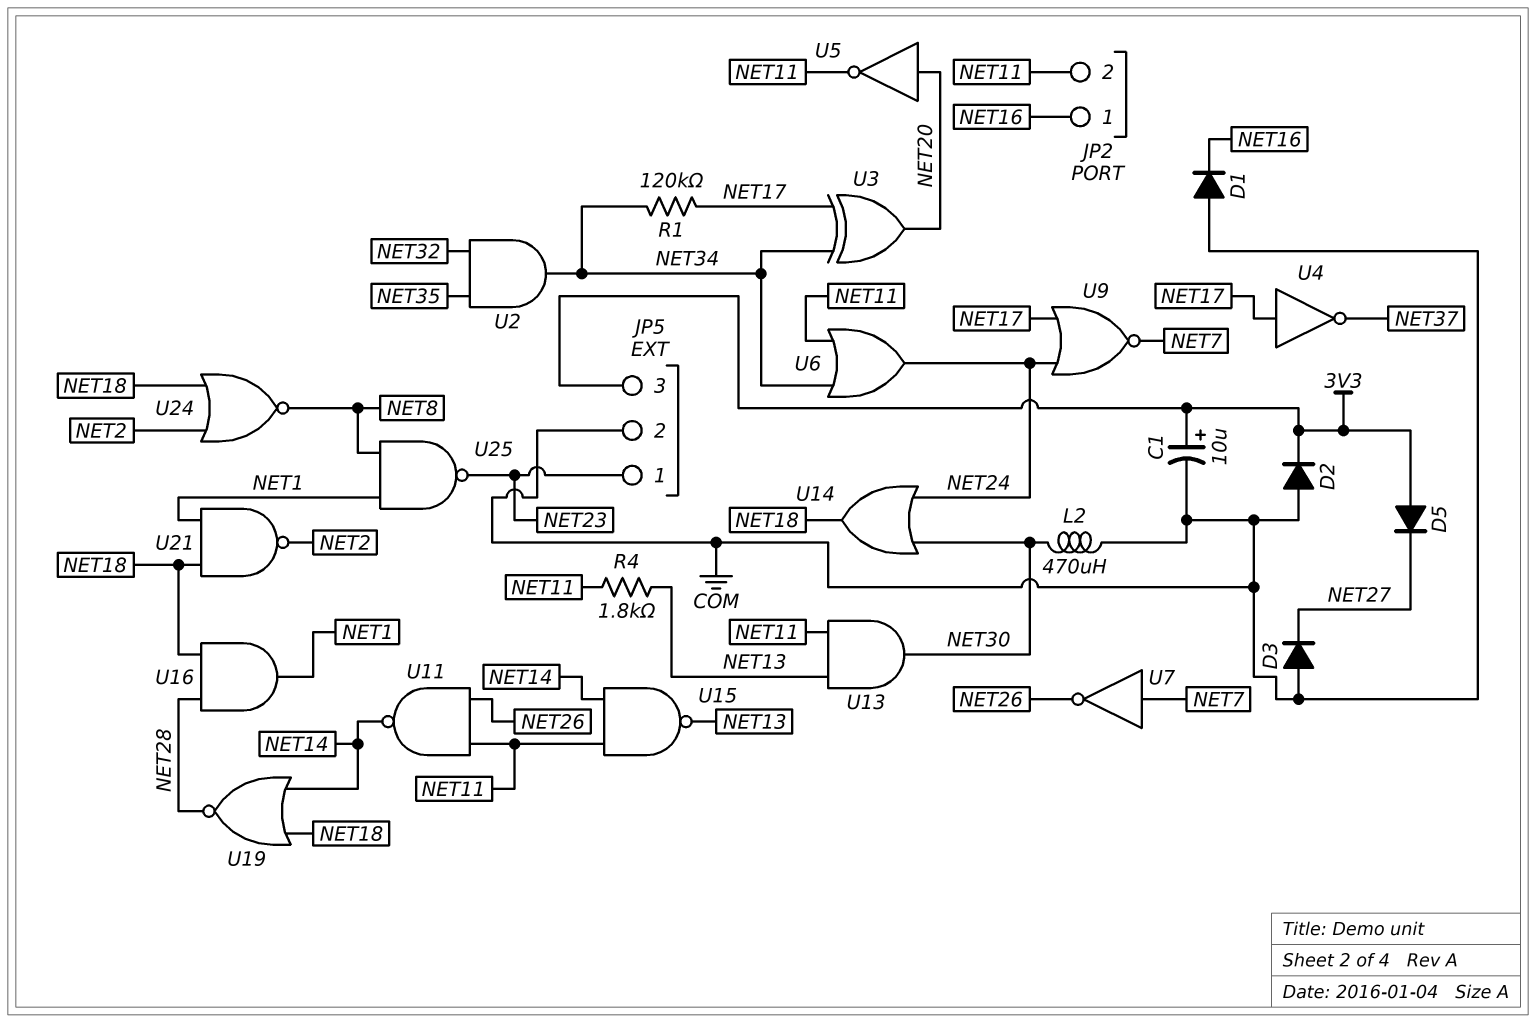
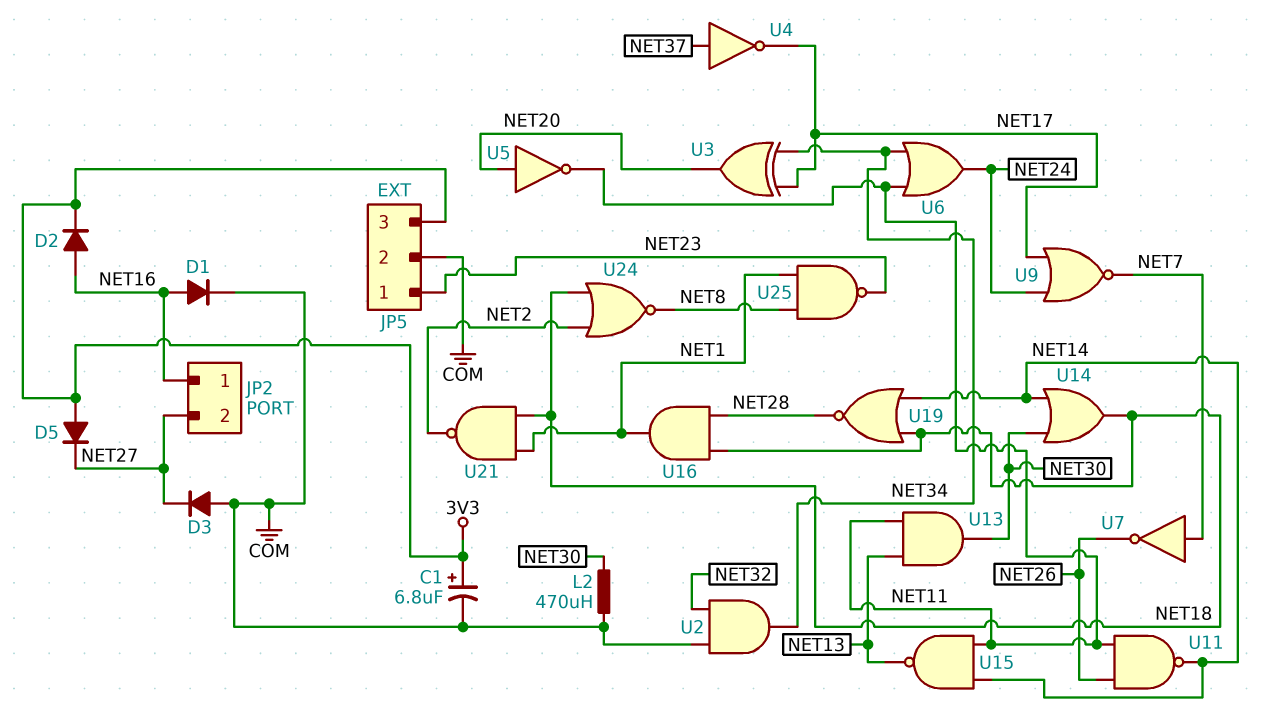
C1: 10uF (plus 3V3, minus COM) -> 6.8uF (plus 3V3, minus COM)
D1: diode (A COM, K NET16) -> diode (A NET16, K COM)
D2: diode (A COM, K 3V3) -> diode (A NET16, K 3V3)
JP2 pin 2: NET11 -> NET27
R1: 120k (NET17, NET34) -> none
R4: 1.8k (NET11, NET13) -> none
U2: AND (in NET32, in NET35, out NET34) -> AND (in COM, in NET32, out NET34)
U4: NOT (in NET17, out NET37) -> NOT (in NET37, out NET17)
U14: OR (in NET24, in NET30, out NET18) -> OR (in NET14, in NET30, out NET18)

